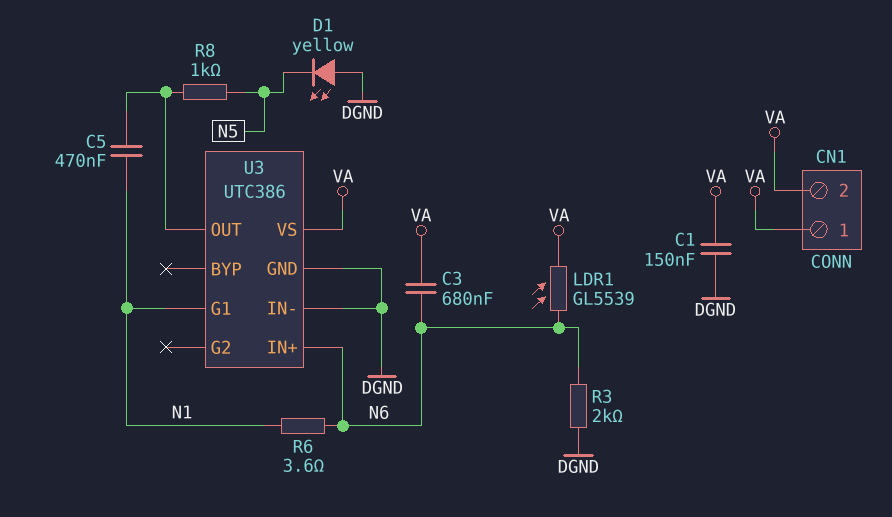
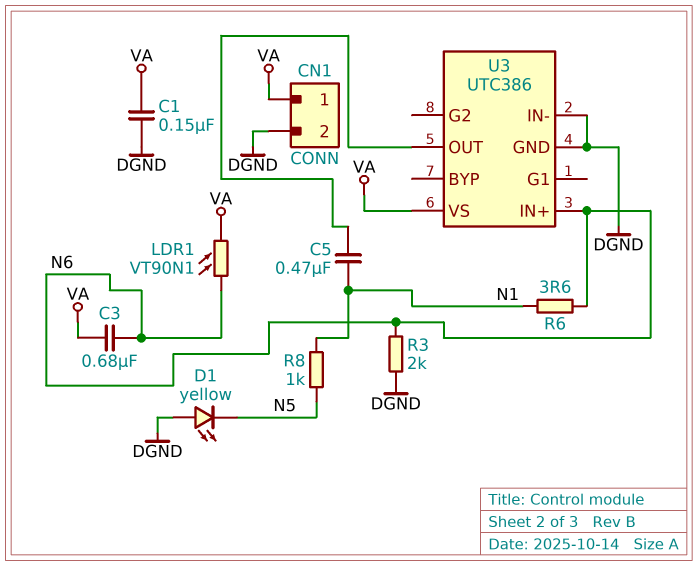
CN1 pin 2: VA -> DGND
LDR1: GL5539 (N6, VA) -> VT90N1 (N6, VA)
R8: 1k (N5, U3/OUT) -> 1k (N1, N5)
U3 pin G1: N1 -> none

